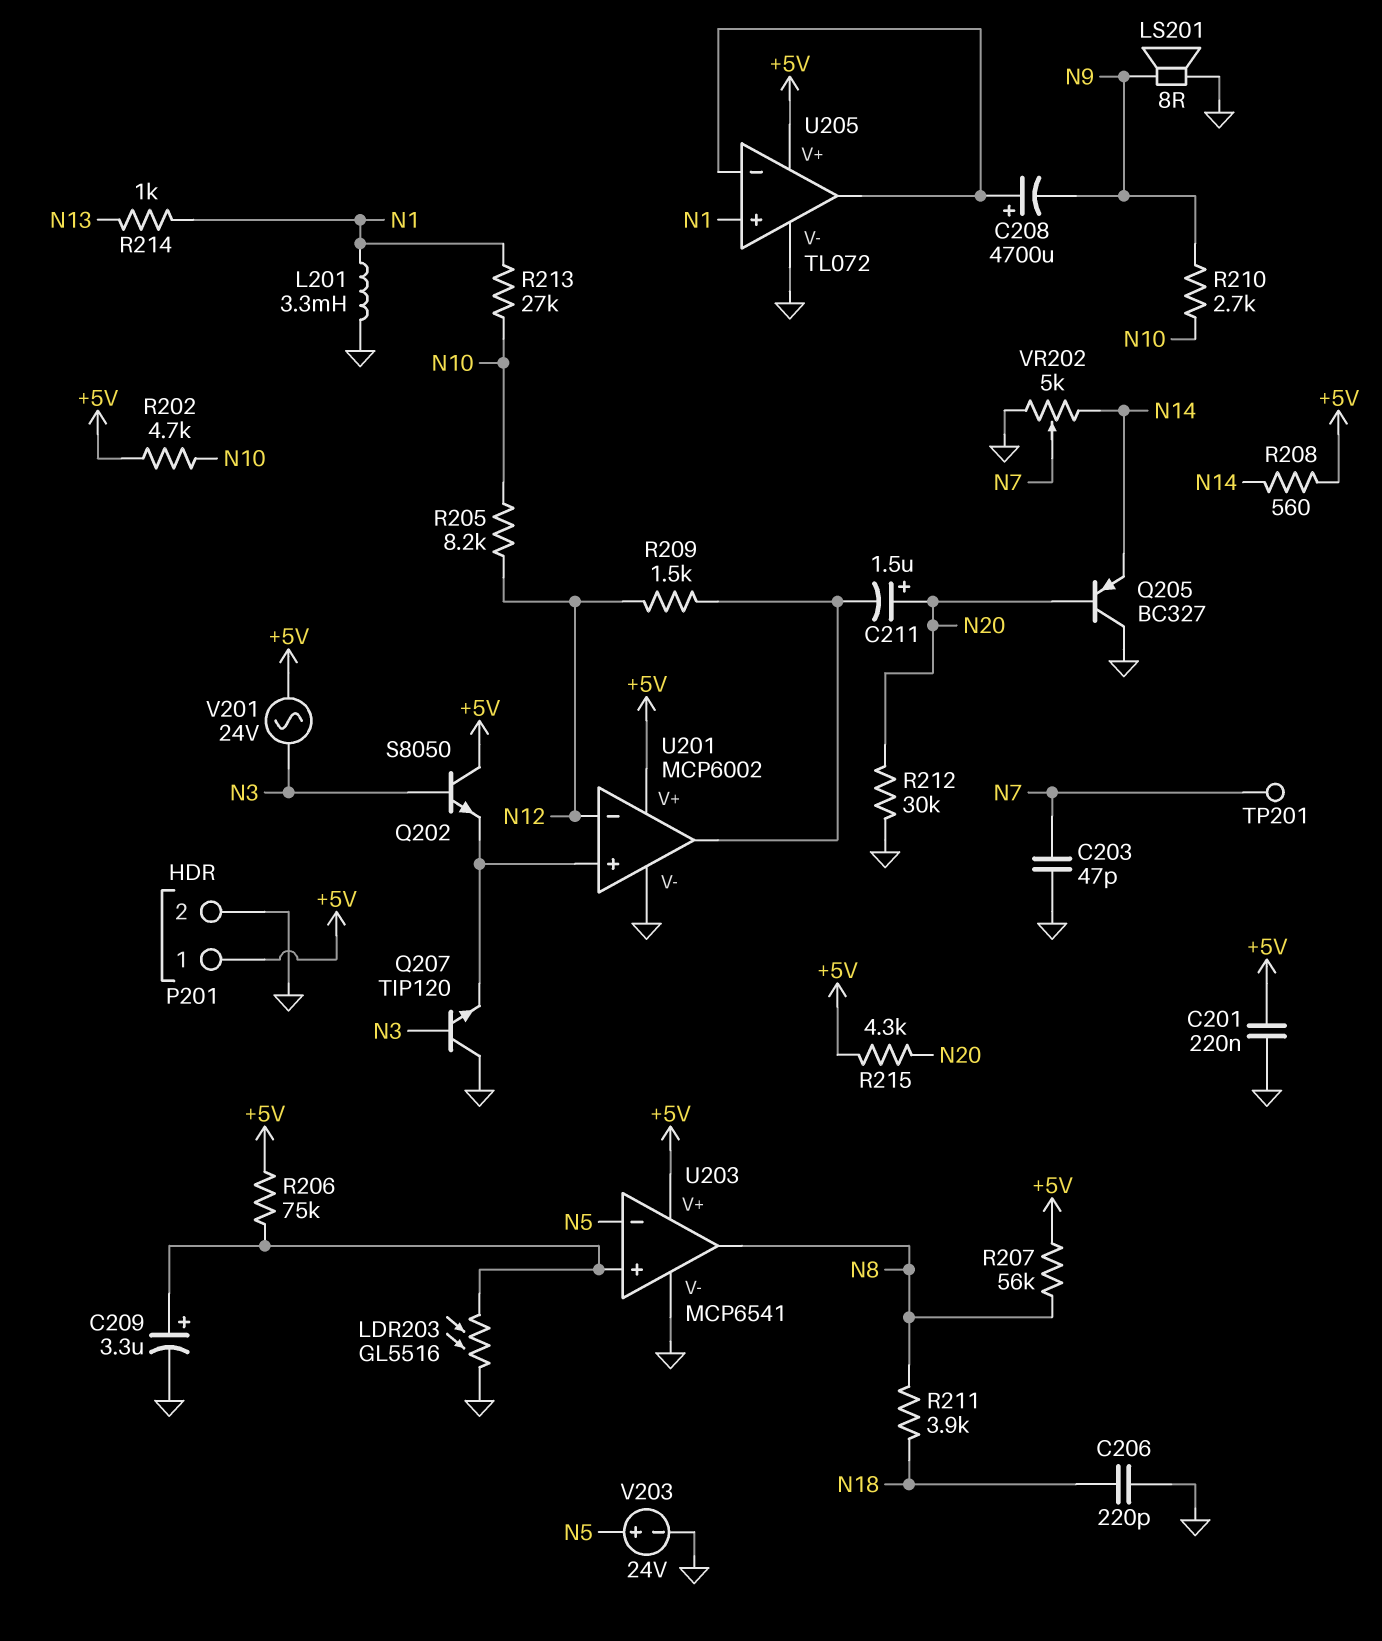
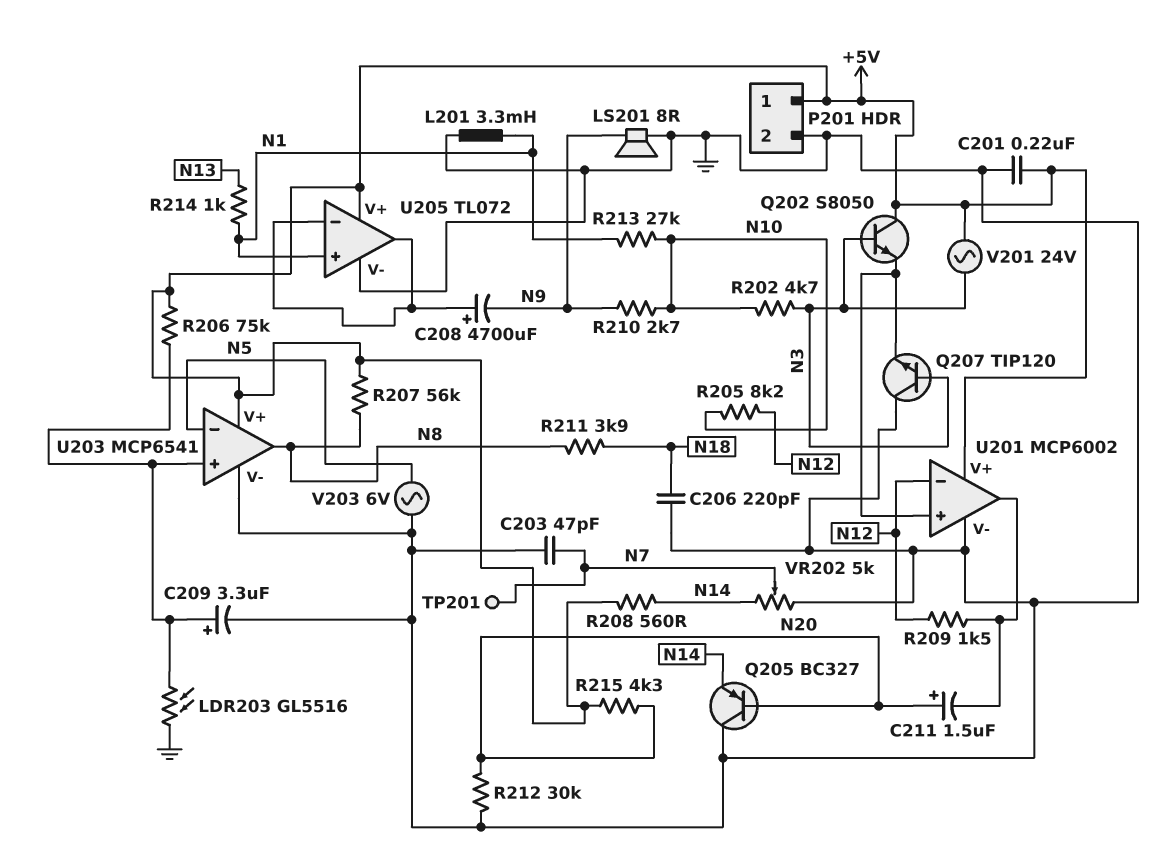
R202: 4.7k (+5V, N10) -> 4.7k (N3, N10)
V203: 24V (plus N5, minus GND) -> AC 6V (GND, N5)

